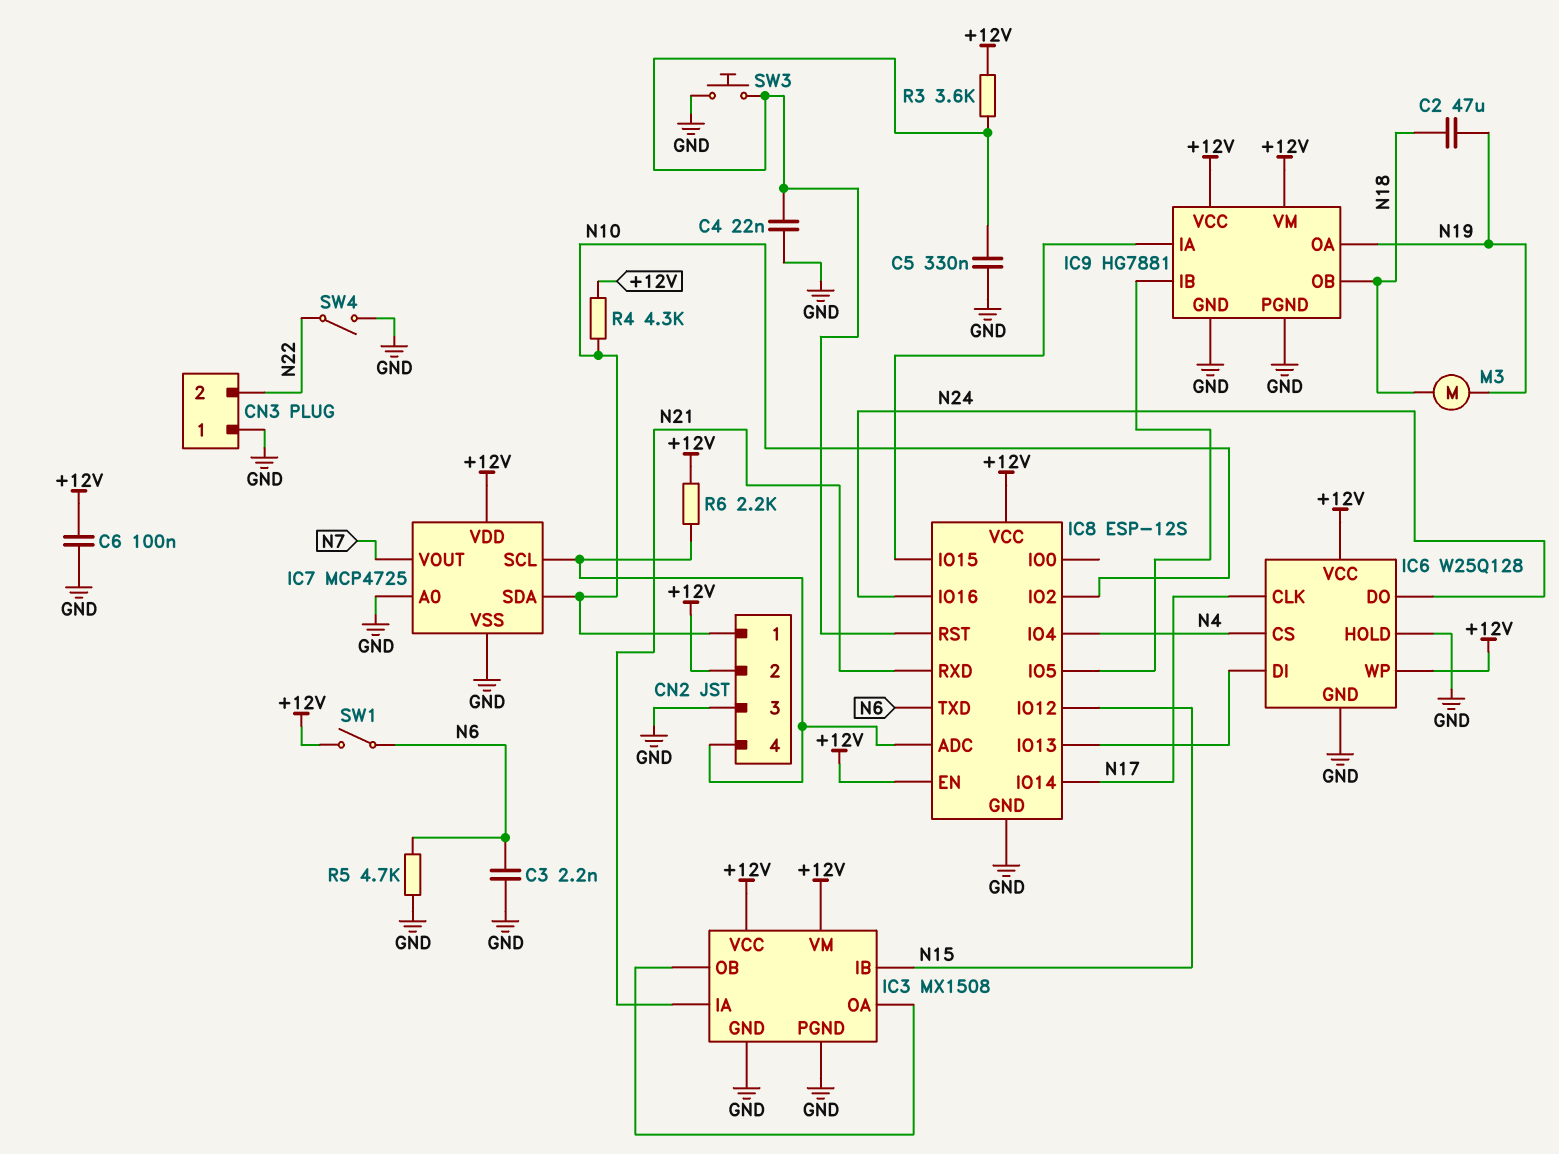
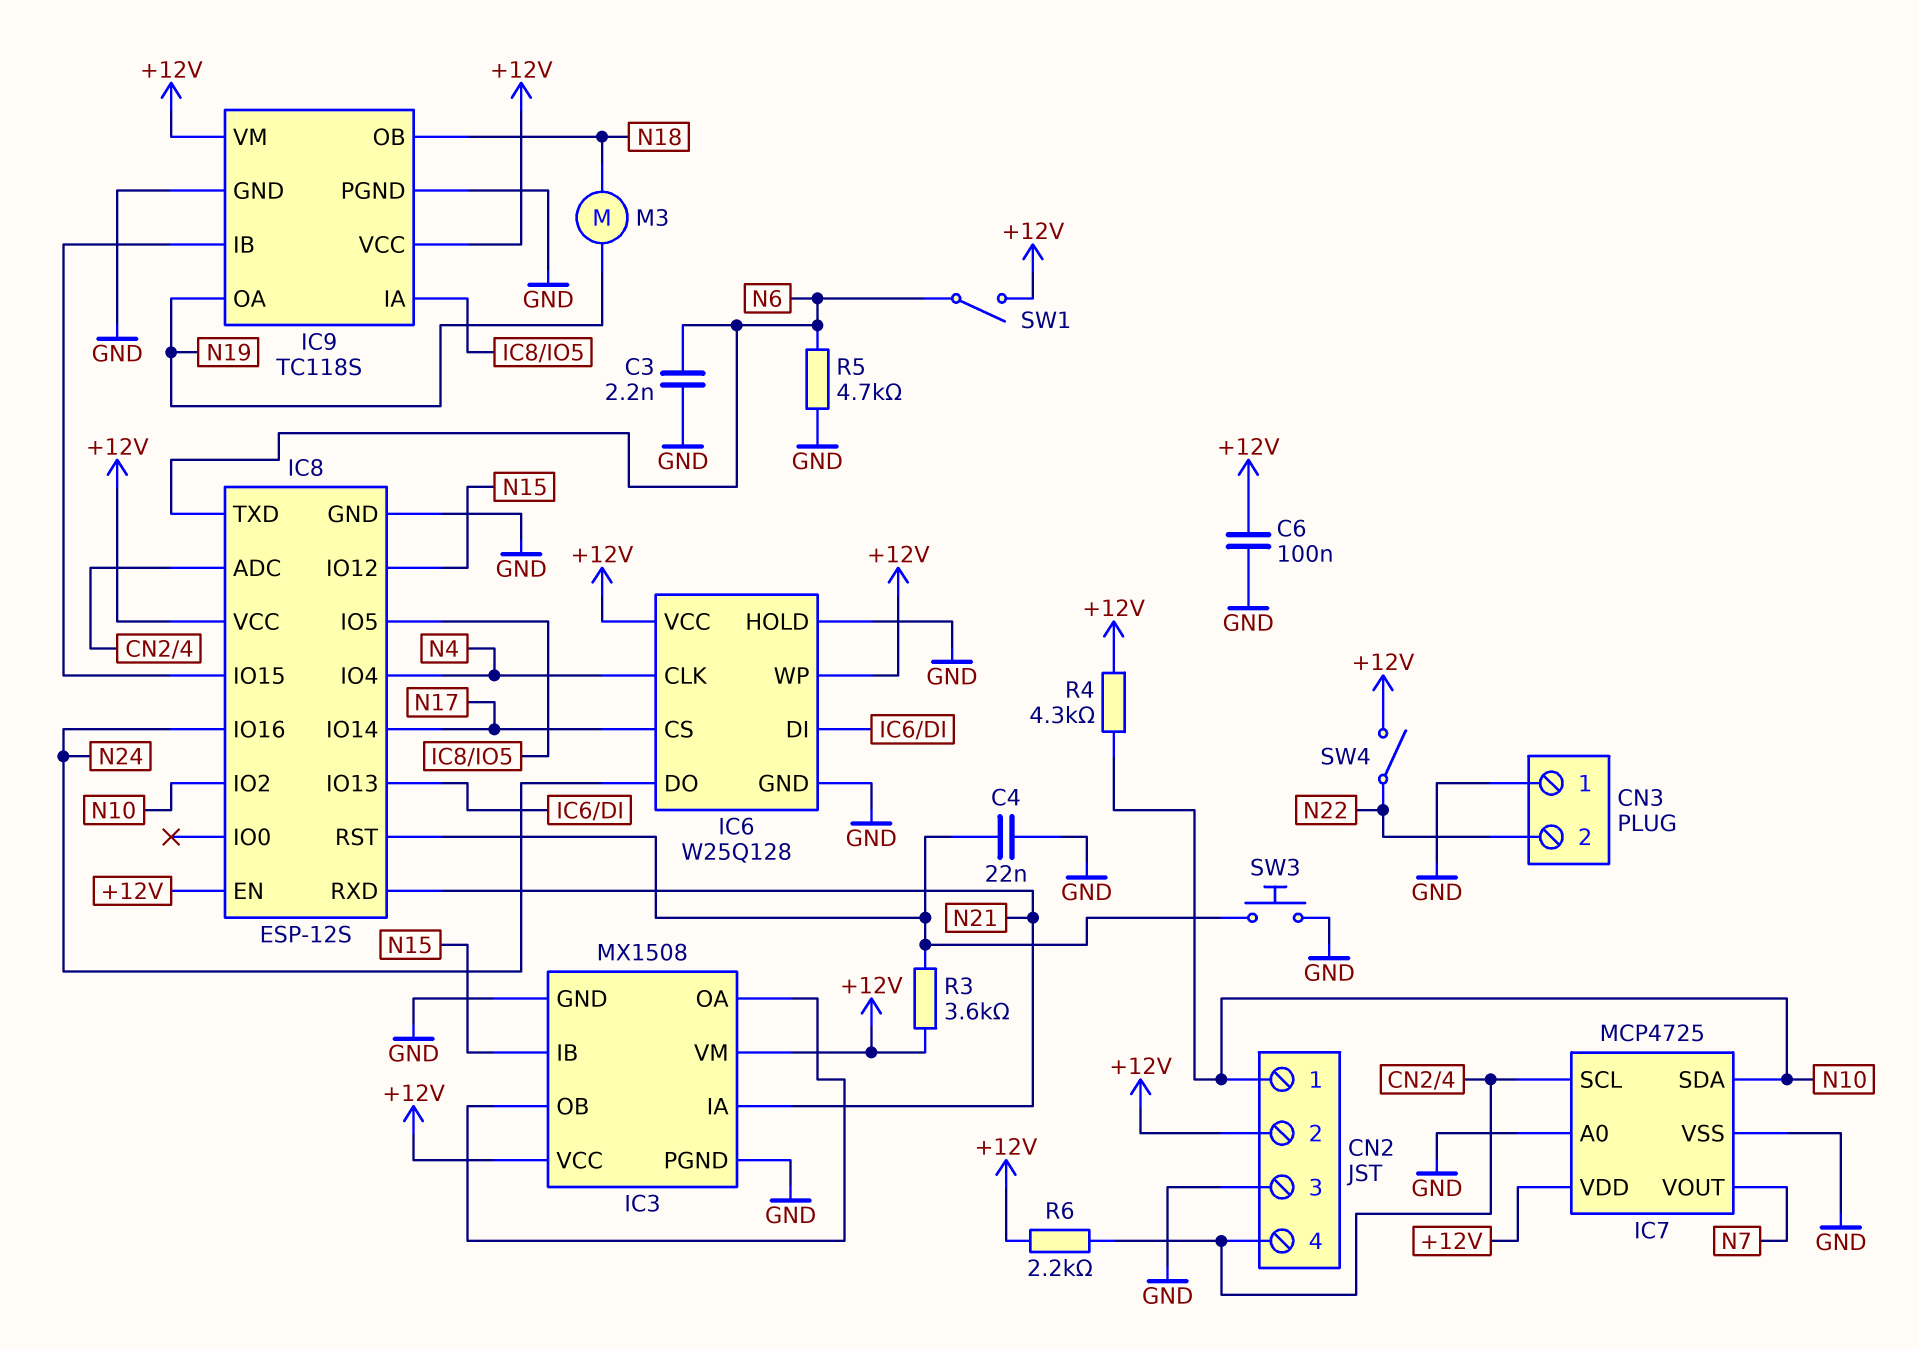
C2: 47uF (N18, N19) -> none
C5: 330nF (GND, IC8/RST) -> none
IC6 pin CLK: N17 -> N4
IC6 pin CS: N4 -> N17
IC9: HG7881 -> TC118S
IC9 pin IA: IC8/IO15 -> IC8/IO5
IC9 pin IB: IC8/IO5 -> IC8/IO15
SW4: switch (GND, N22) -> switch (+12V, N22)

